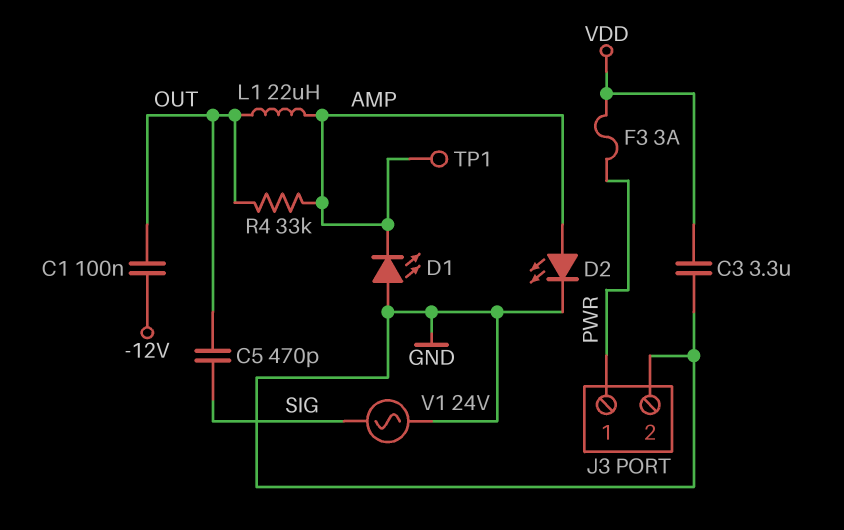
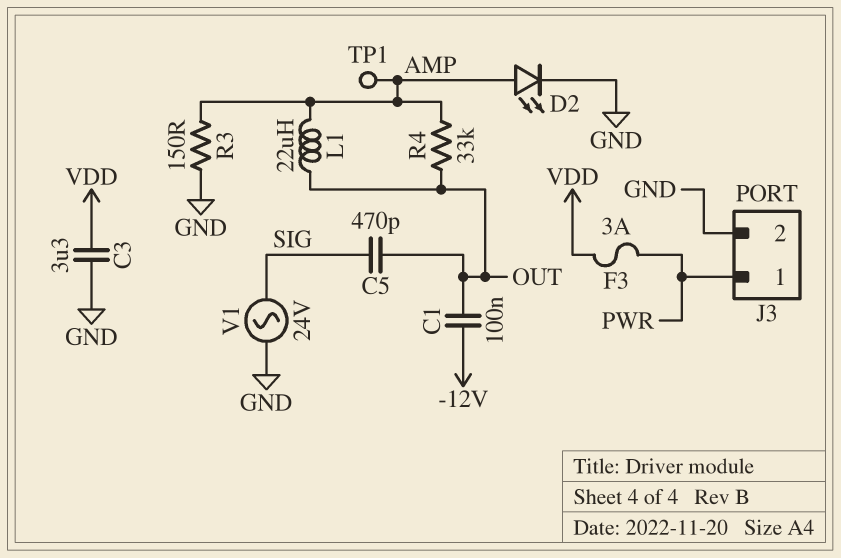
D1: LED (A GND, K AMP) -> none
R3: none -> 150 (AMP, GND)

